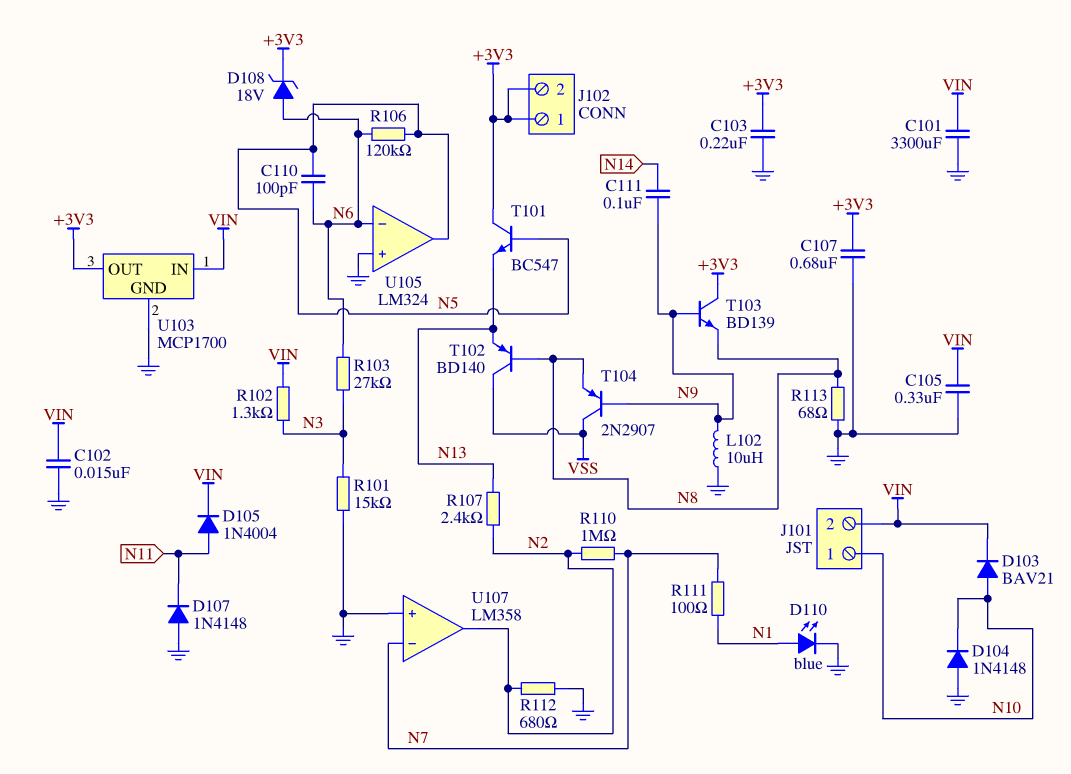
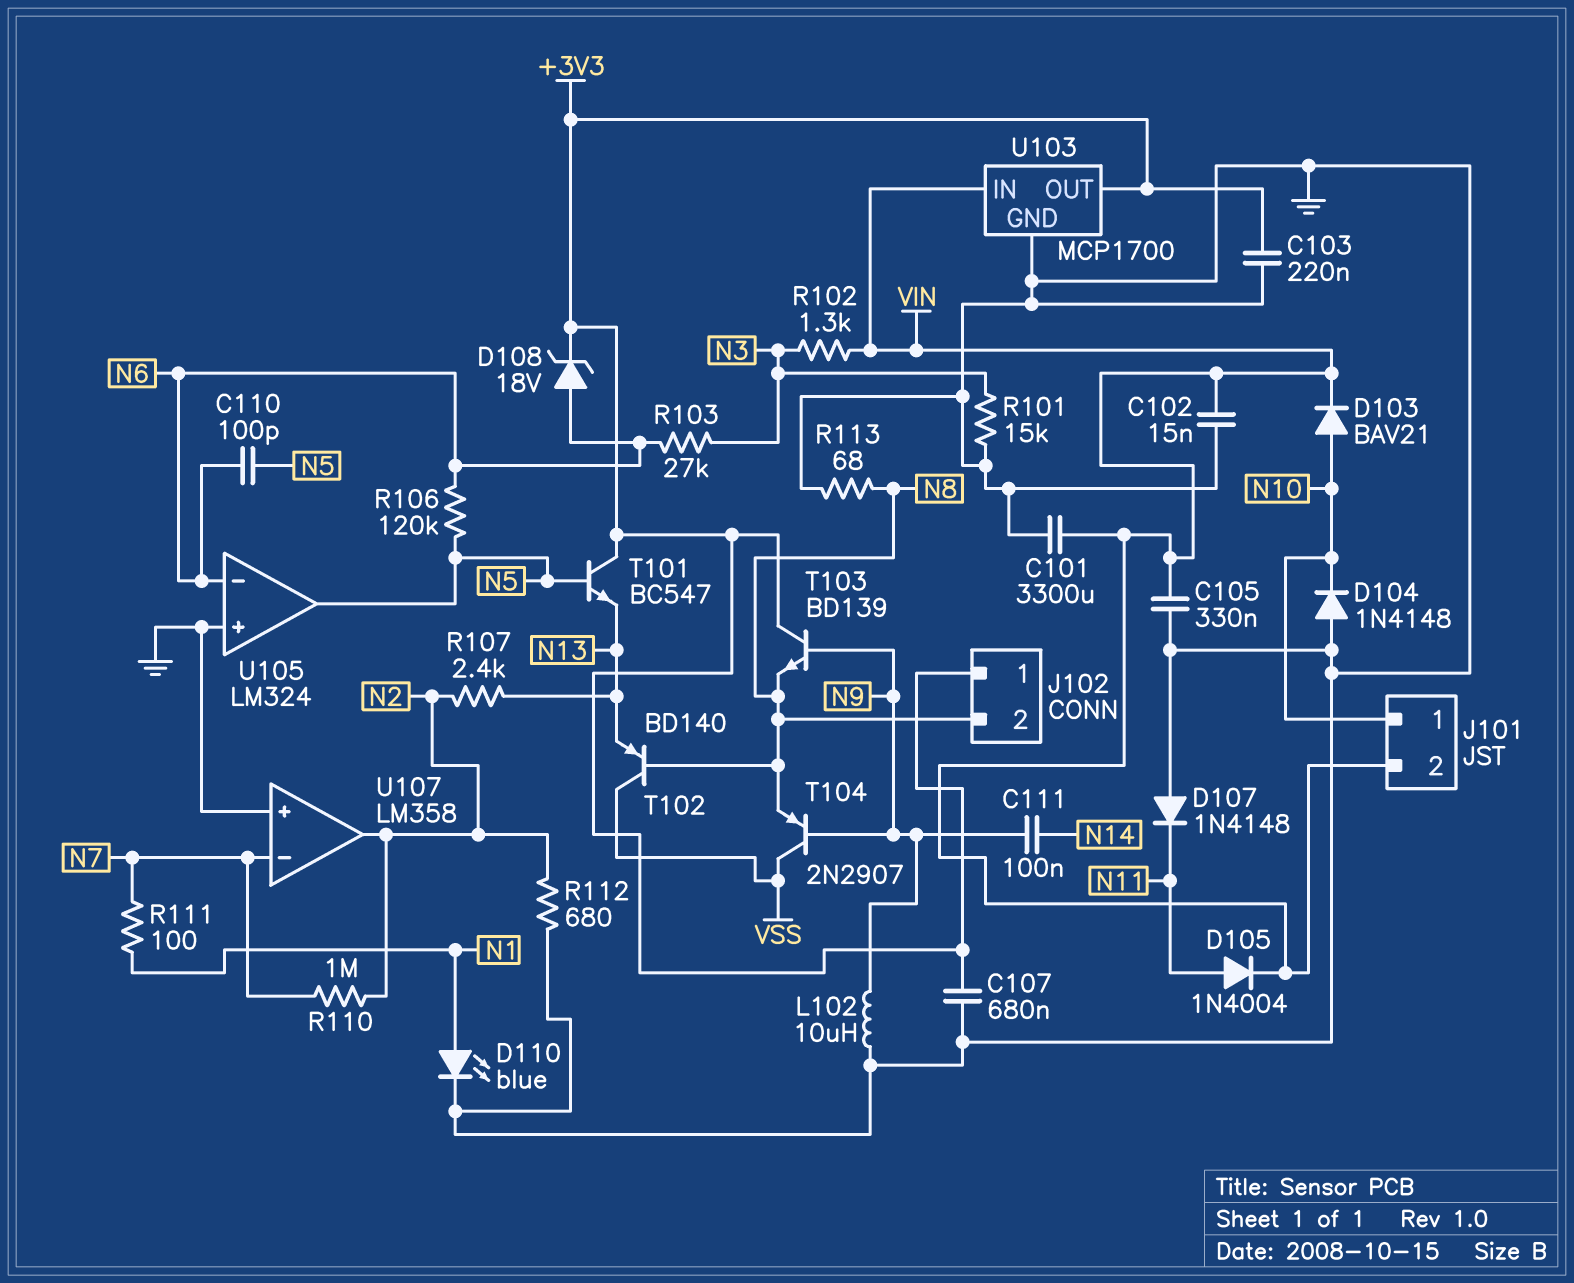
J102 pin 2: +3V3 -> N8

